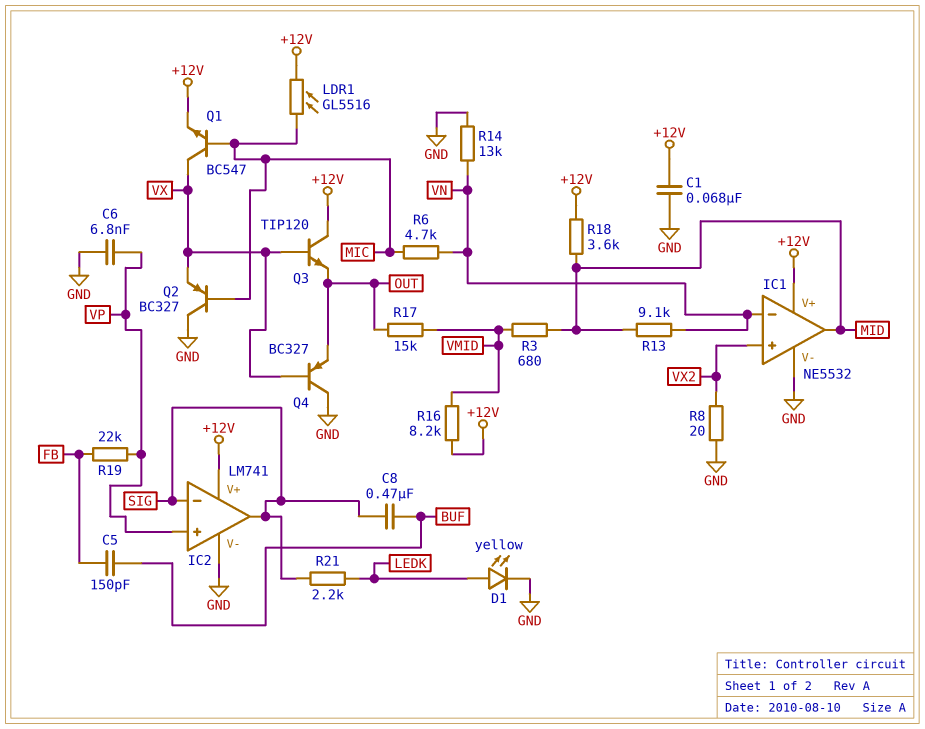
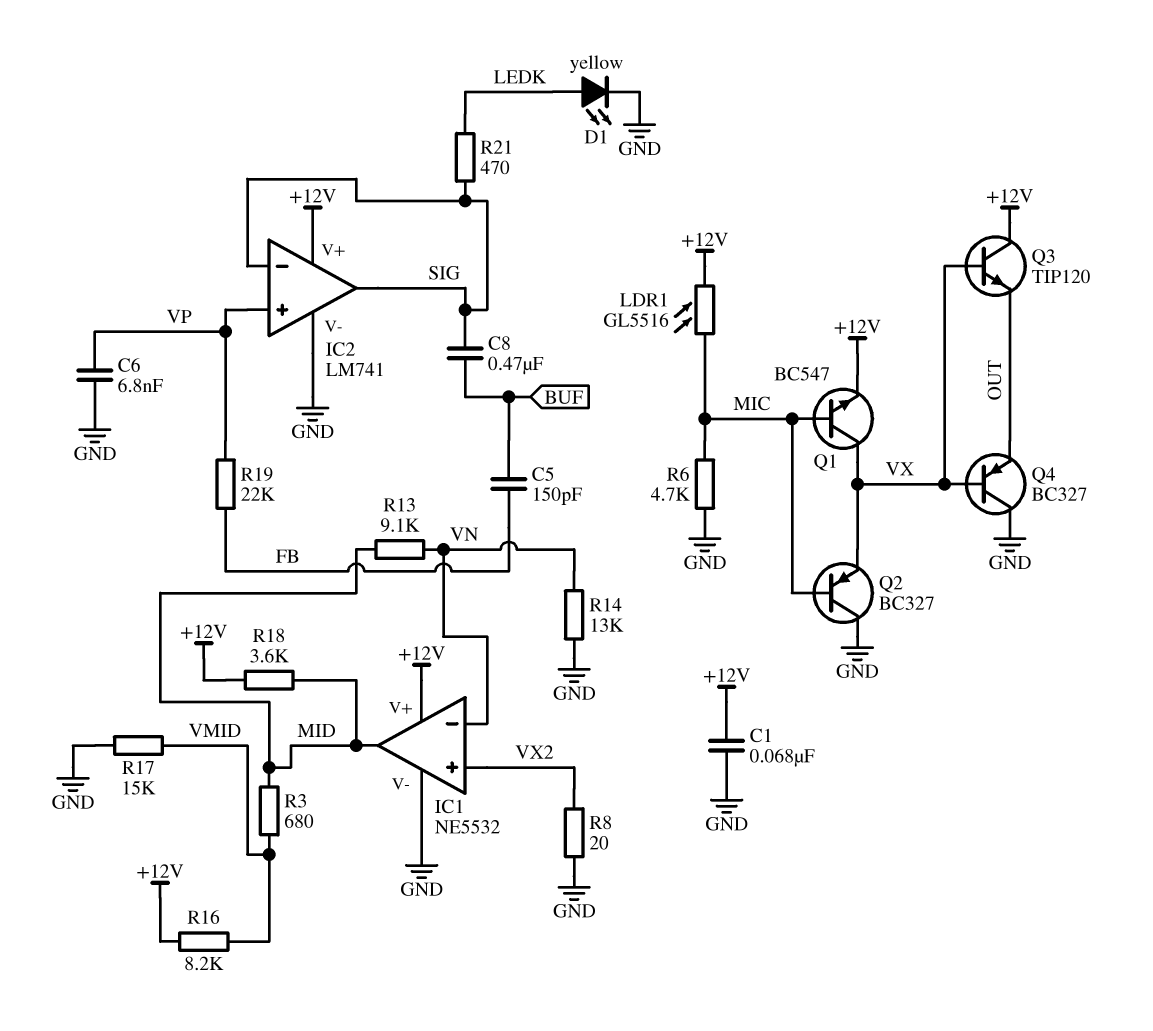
R6: 4.7k (MIC, VN) -> 4.7k (GND, MIC)
R17: 15k (OUT, VMID) -> 15k (GND, VMID)
R21: 2.2k (LEDK, SIG) -> 470 (LEDK, SIG)

